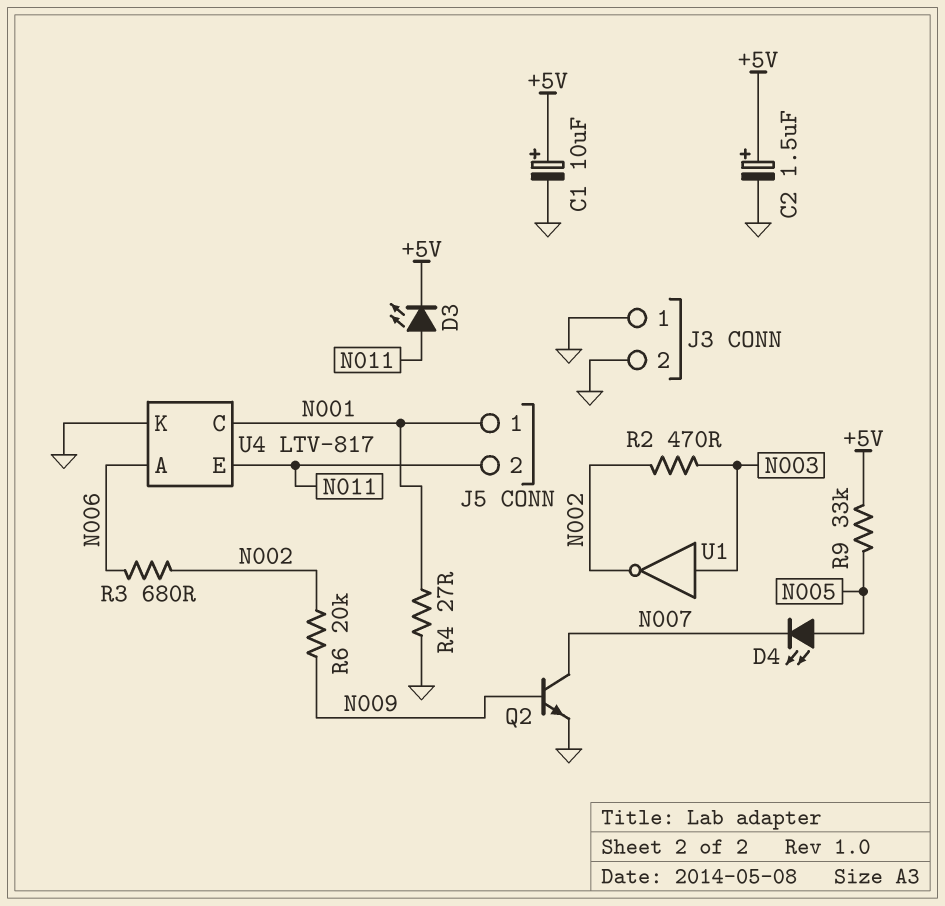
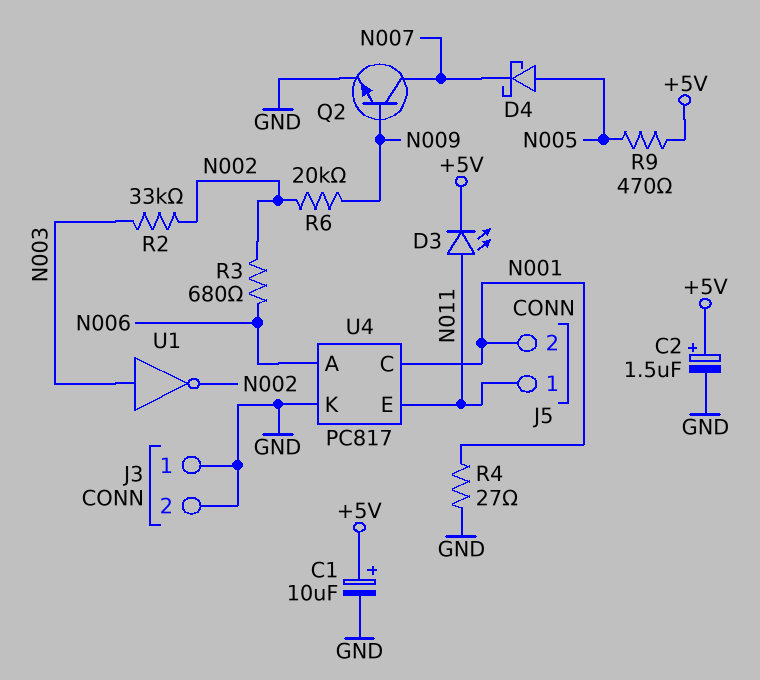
D4: LED (A N005, K N007) -> schottky (A N005, K N007)
J5 pin 1: N001 -> N011
J5 pin 2: N011 -> N001
R2: 470 (N002, N003) -> 33k (N002, N003)
R9: 33k (+5V, N005) -> 470 (+5V, N005)
U4: LTV-817 -> PC817

